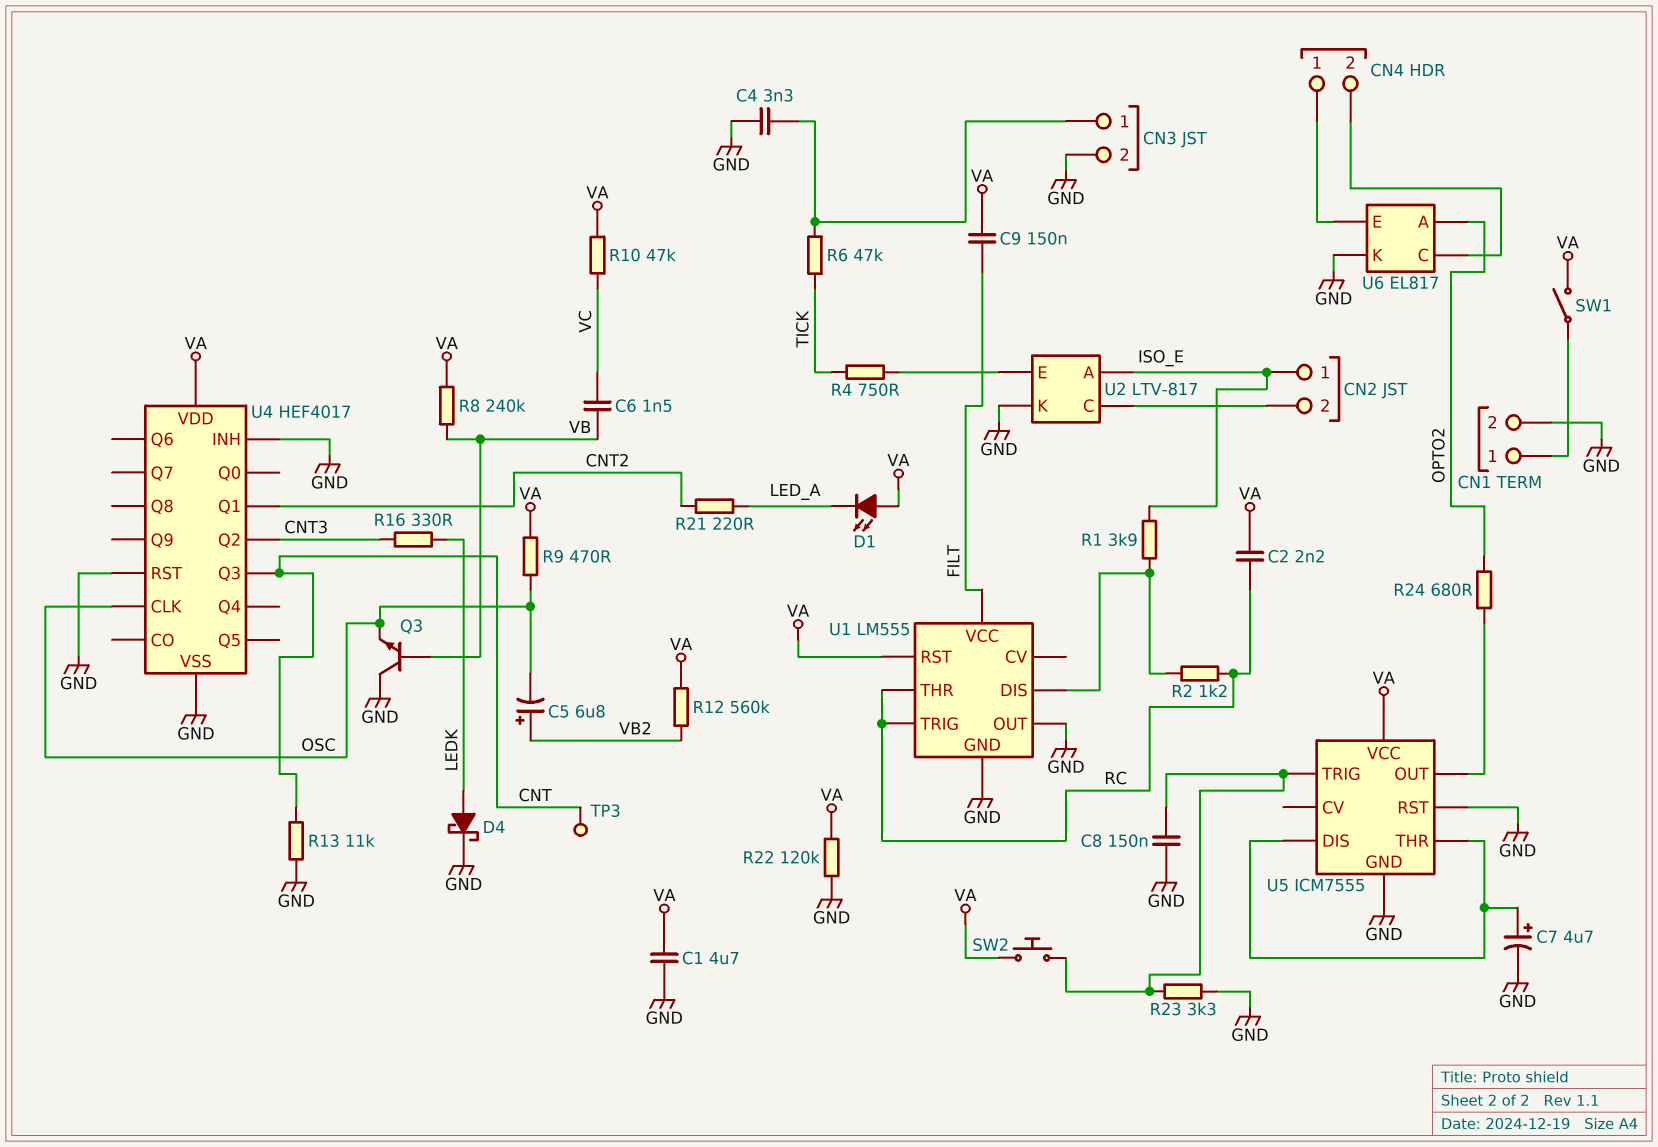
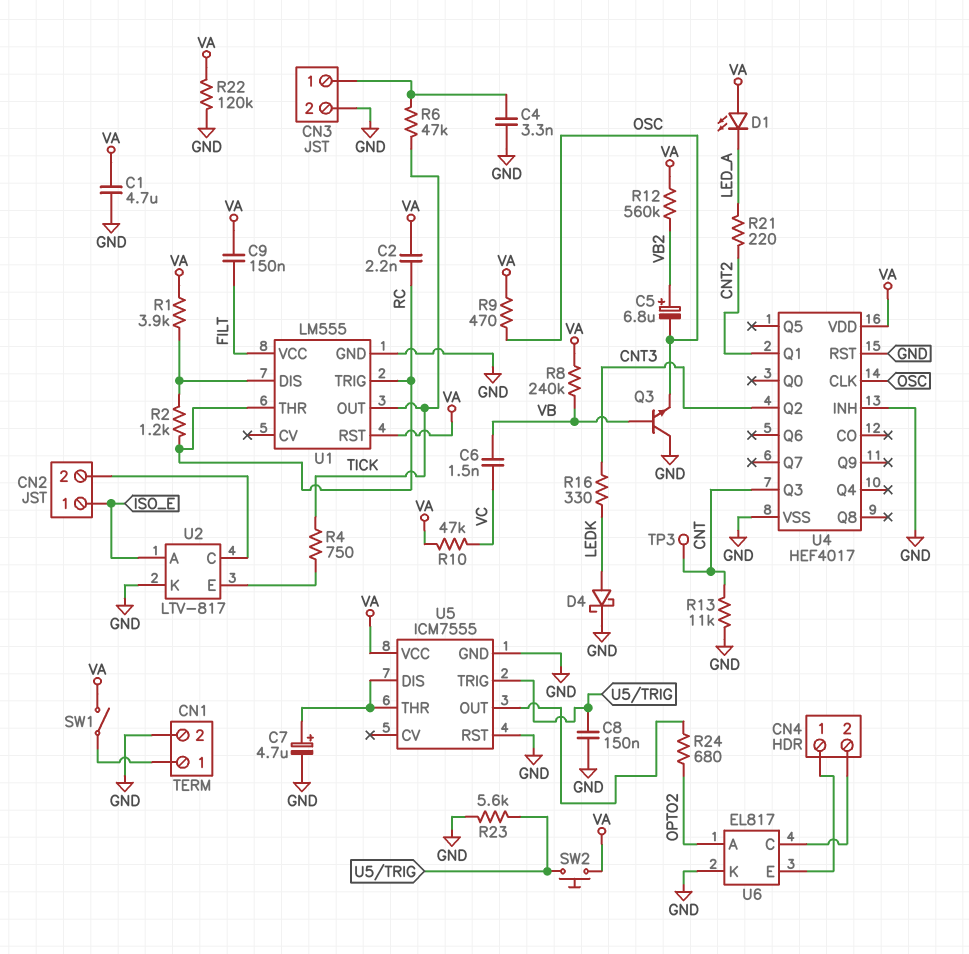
R1: 3.9k (ISO_E, U1/DIS) -> 3.9k (U1/DIS, VA)
R23: 3.3k (GND, U5/TRIG) -> 5.6k (GND, U5/TRIG)
U1 pin OUT: GND -> TICK

